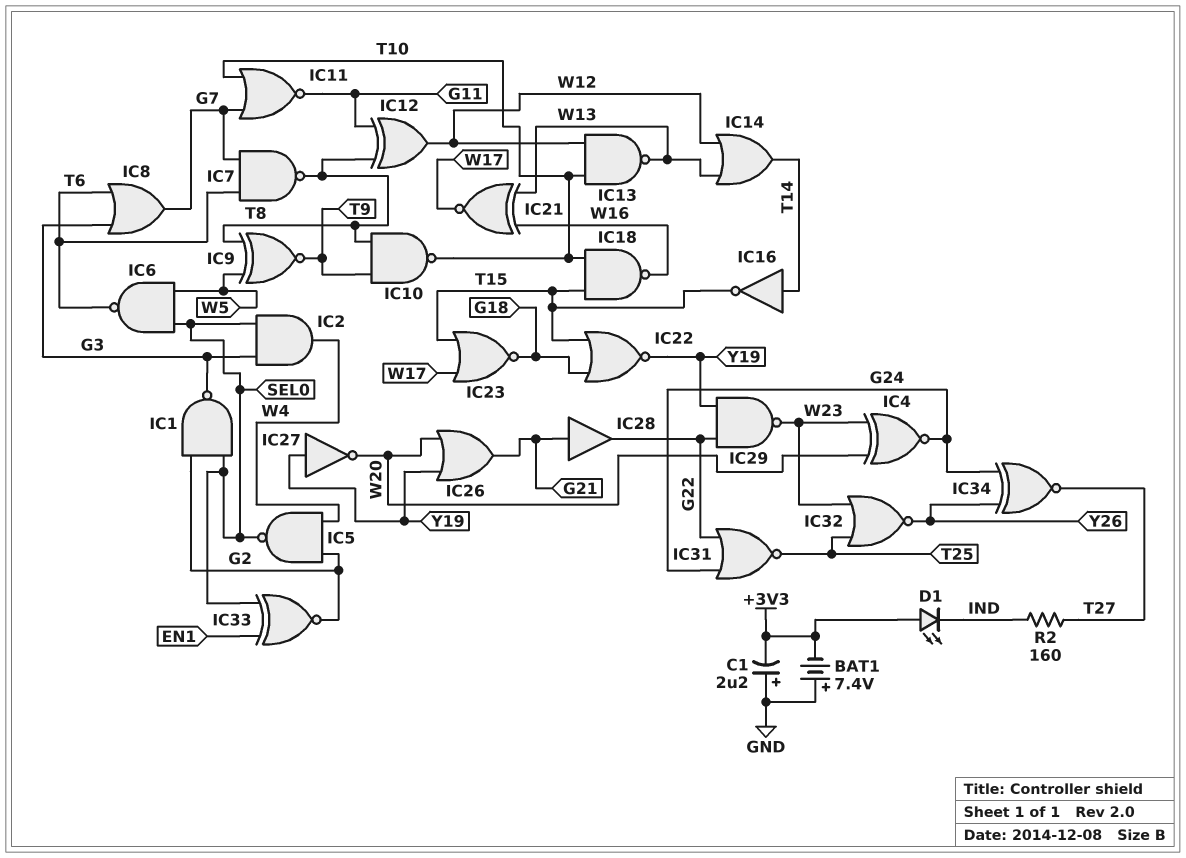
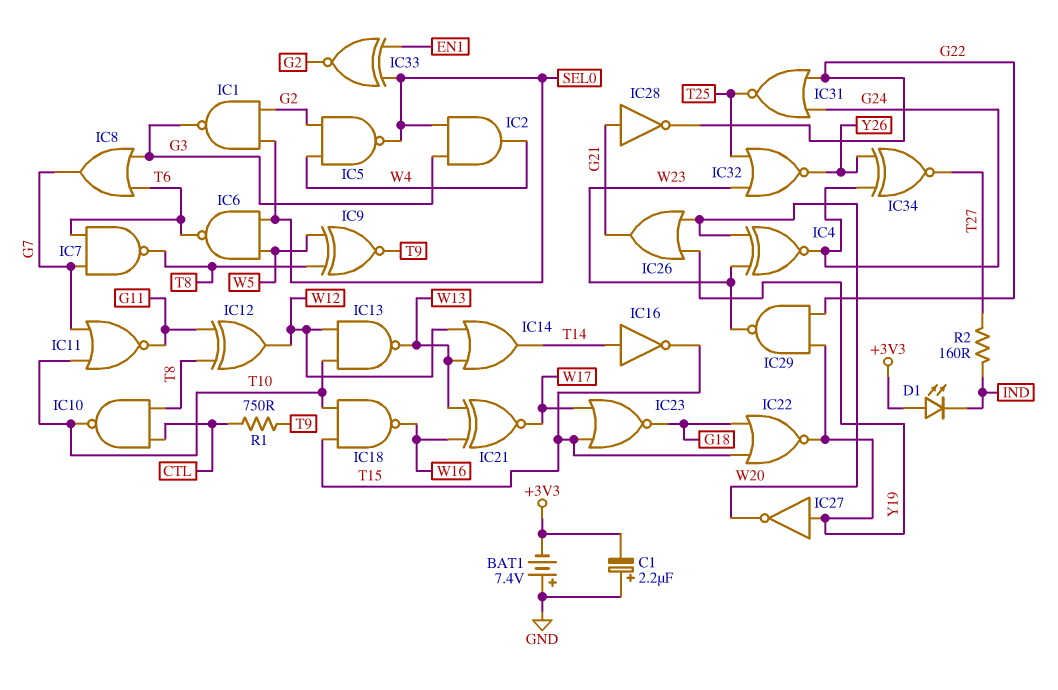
IC10: NAND (in T8, in T9, out T10) -> NAND (in CTL, in T8, out T10)
IC28: buffer (in G21, out G22) -> NOT (in G21, out G22)
R1: none -> 750 (CTL, T9)

